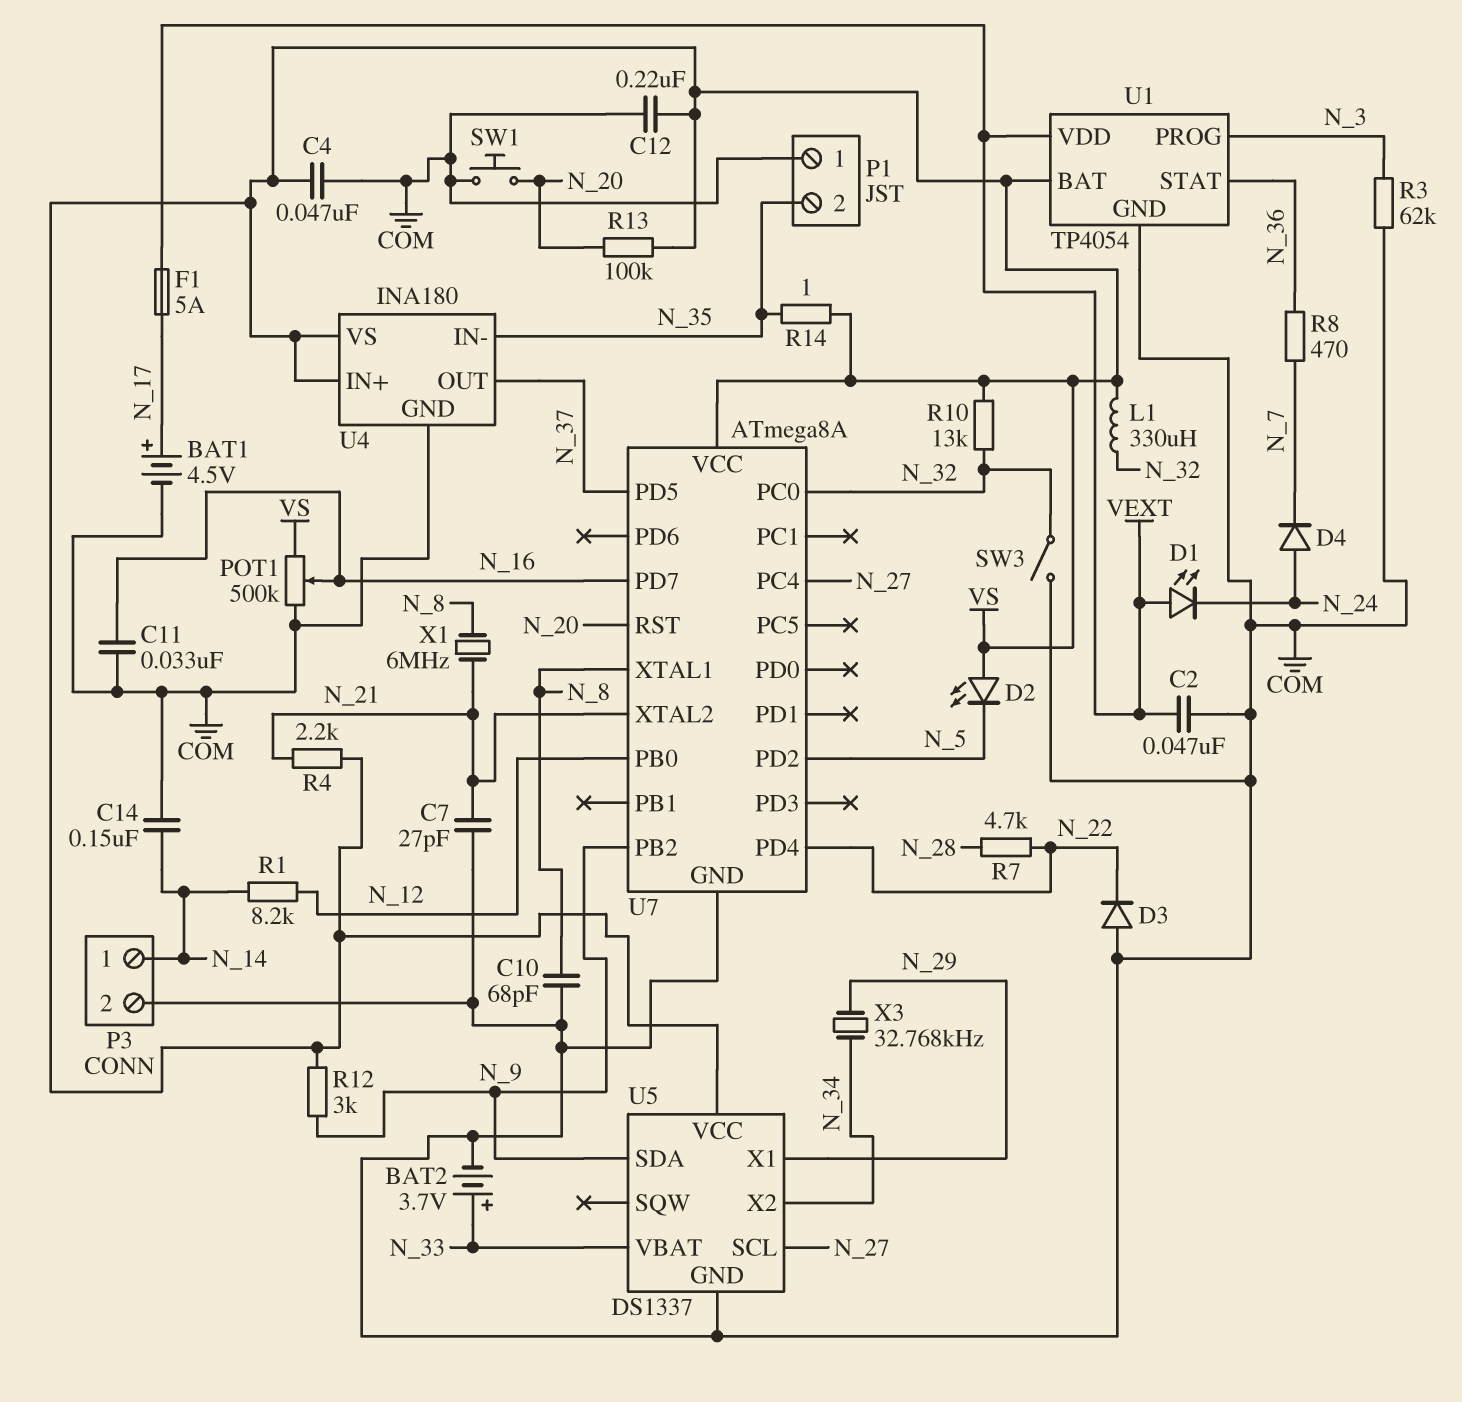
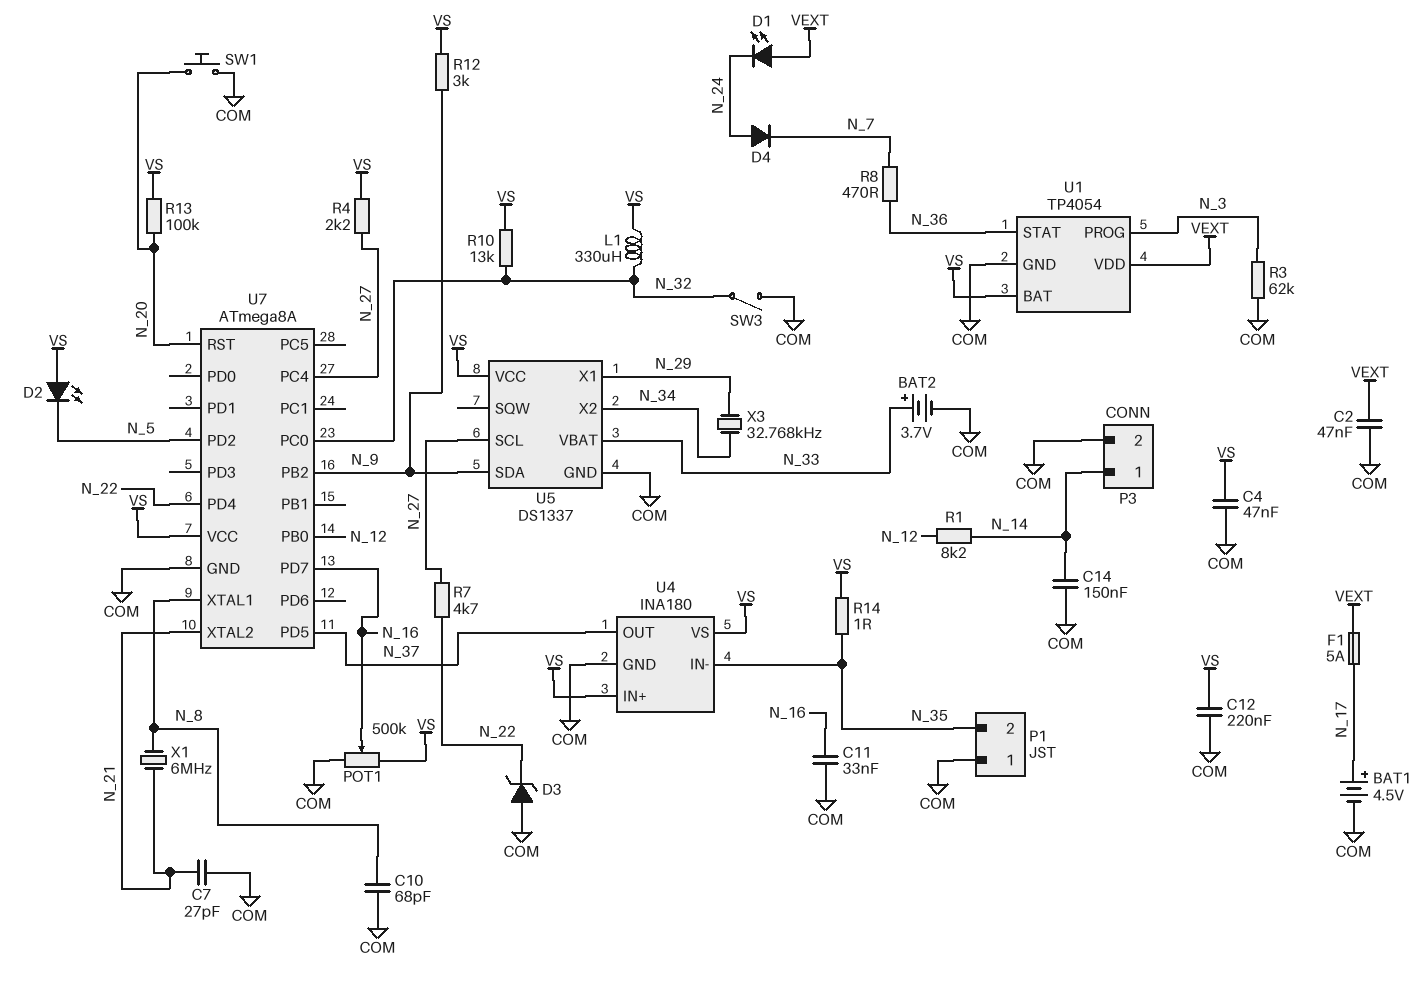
D3: diode (A COM, K N_22) -> zener (A COM, K N_22)
R4: 2.2k (N_21, VS) -> 2.2k (N_27, VS)
R7: 4.7k (N_22, N_28) -> 4.7k (N_22, N_27)

